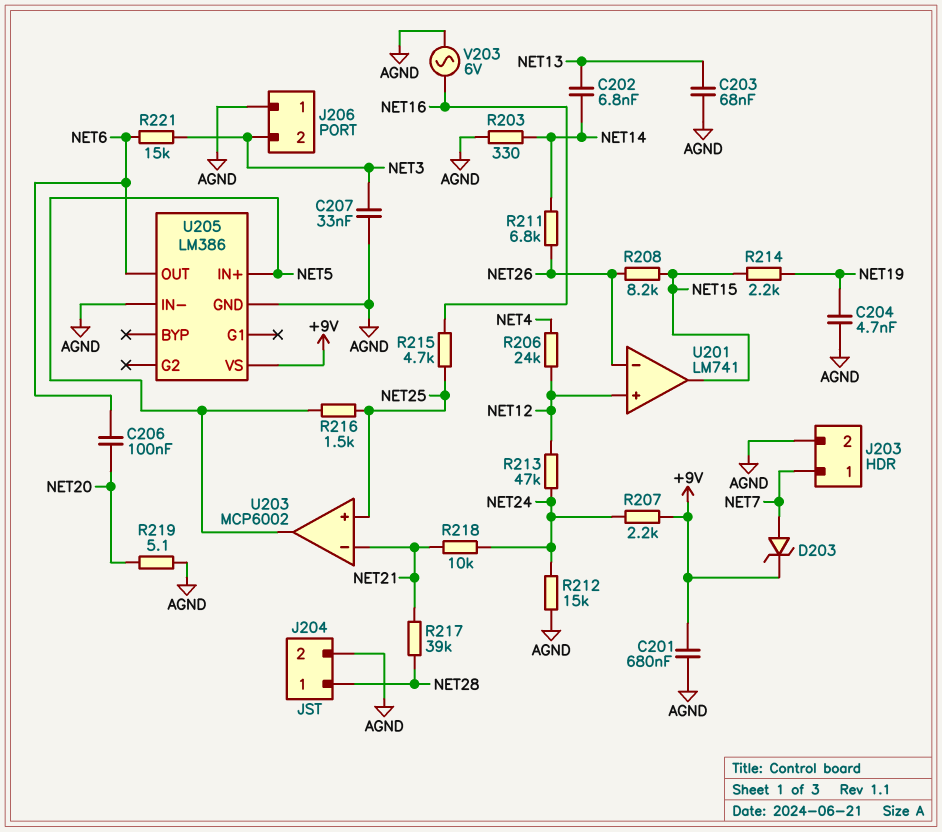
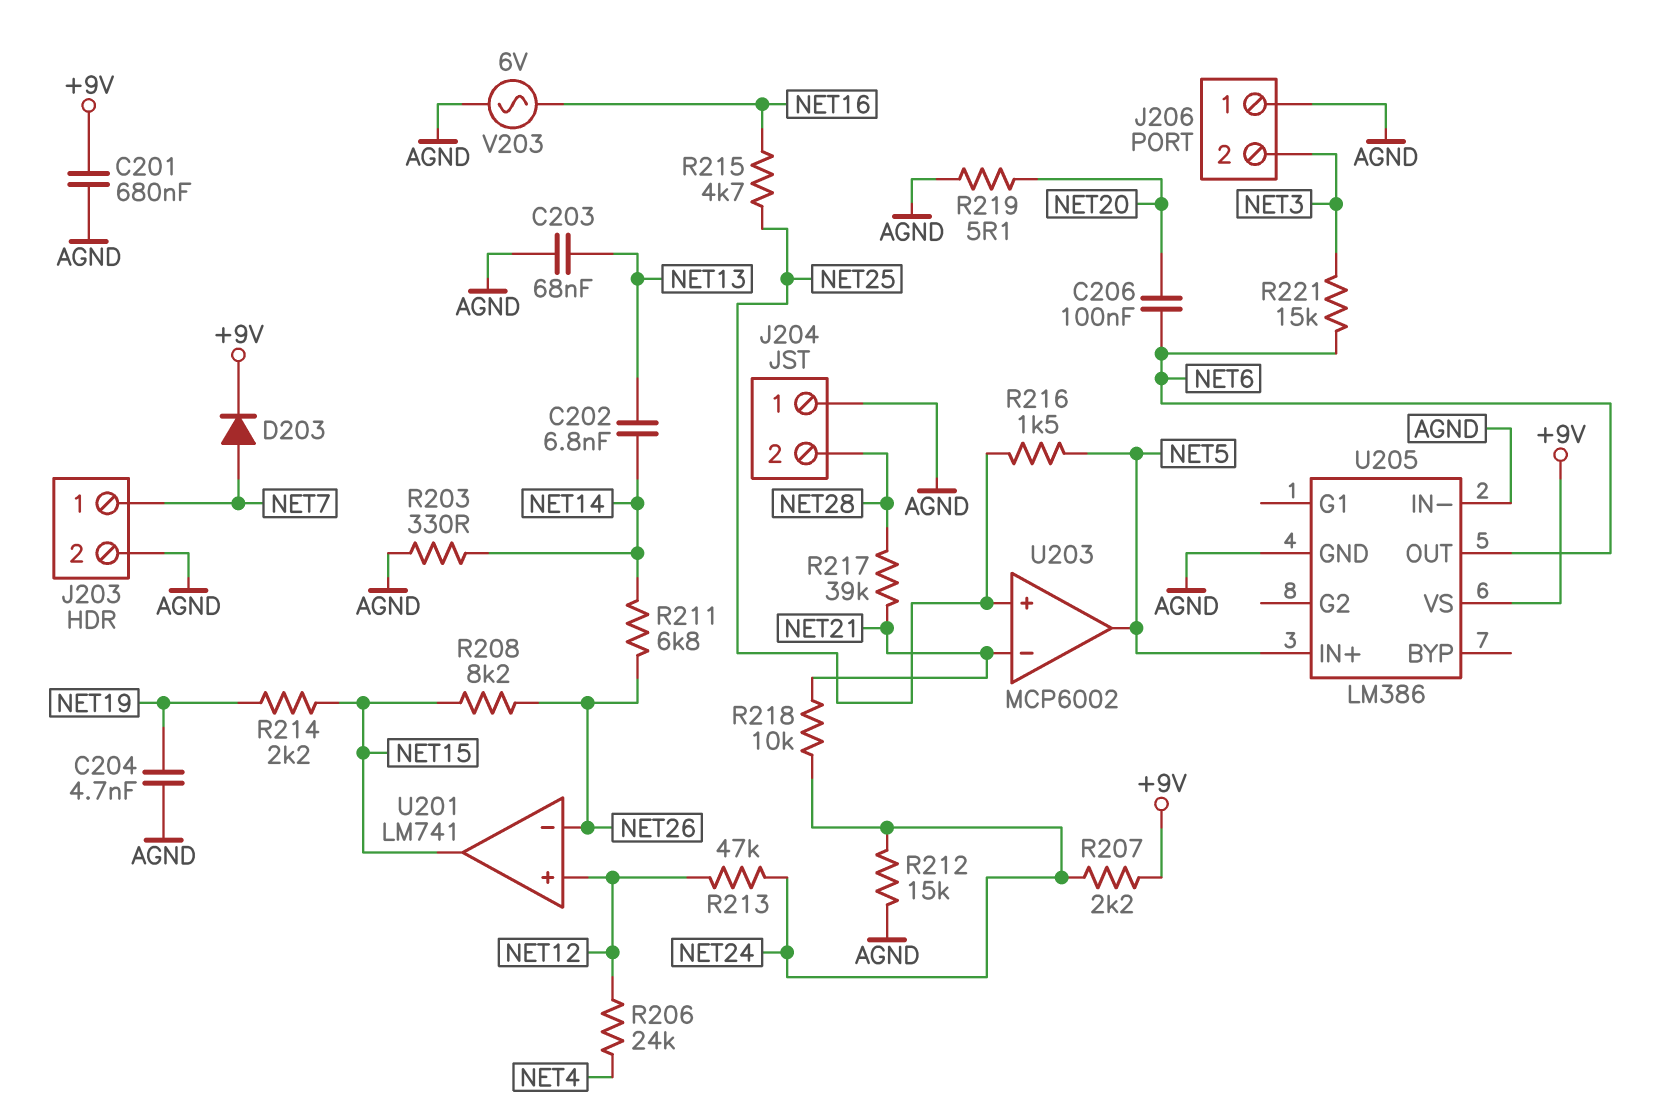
C207: 33nF (AGND, NET3) -> none
D203: zener (A NET7, K +9V) -> diode (A NET7, K +9V)
J204 pin 1: NET28 -> AGND
J204 pin 2: AGND -> NET28

